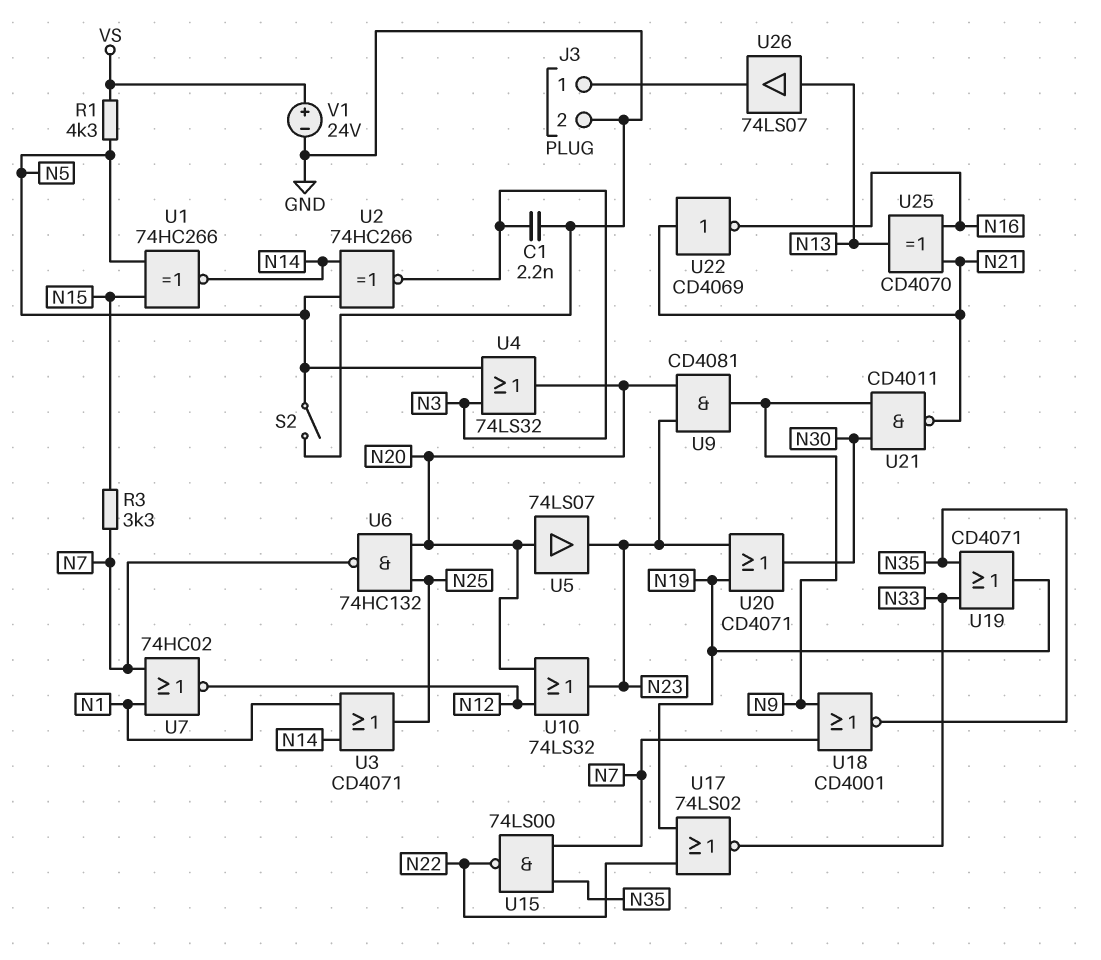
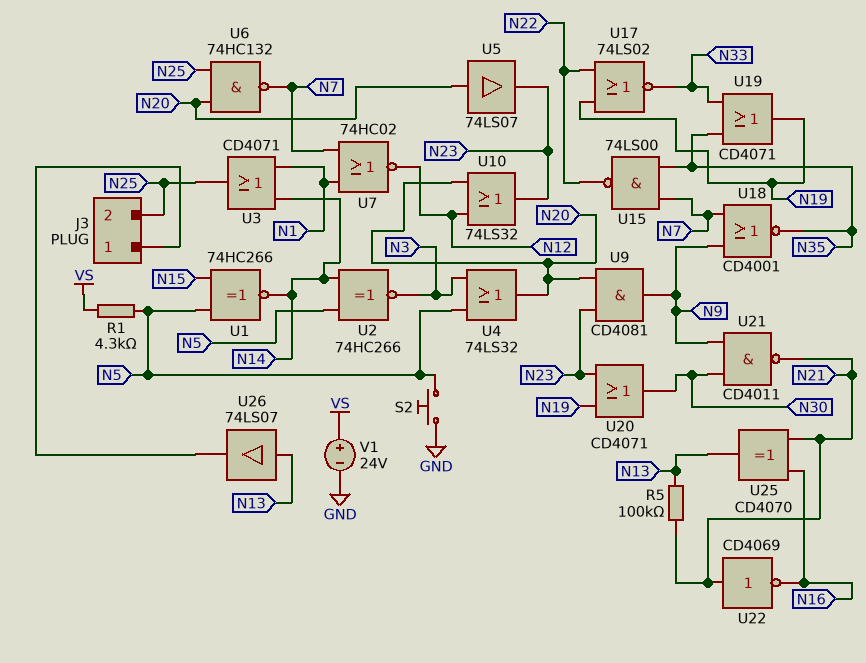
C1: 2.2nF (GND, N3) -> none
J3 pin 2: GND -> N25
R3: 3.3k (N7, N15) -> none
R5: none -> 100k (N13, N21)
S2: switch (GND, N5) -> button (GND, N5)

